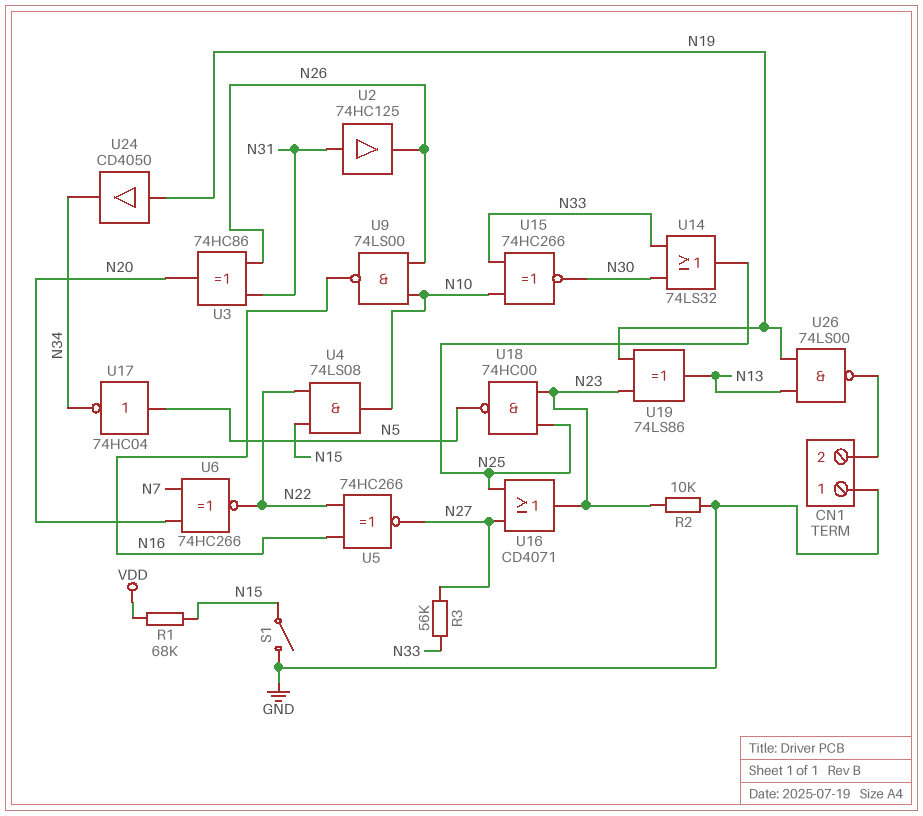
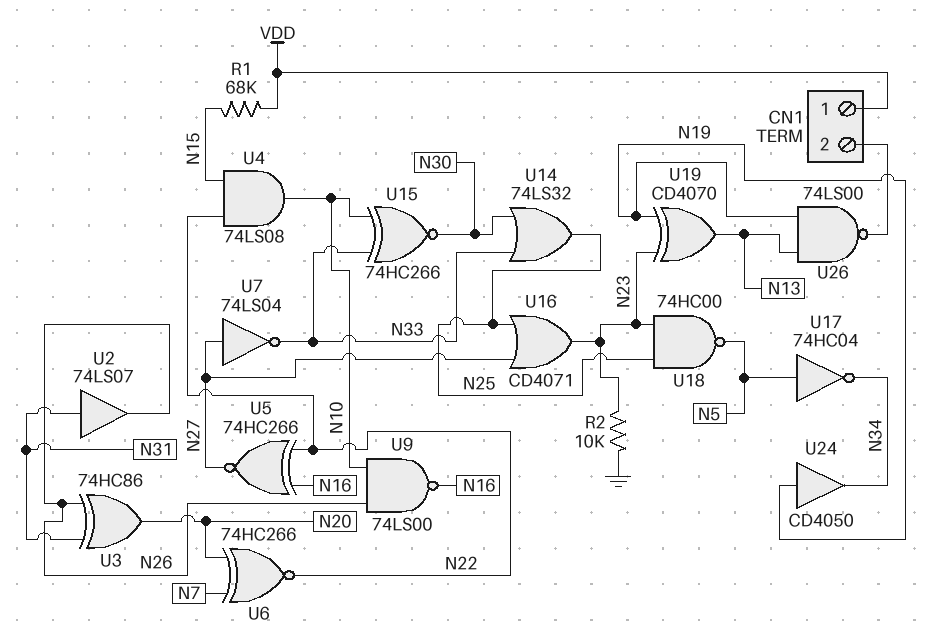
CN1 pin 1: GND -> VDD
R3: 56k (N27, N33) -> none
S1: switch (GND, N15) -> none
U2: buffer 74HC125 (in N31, out N26) -> buffer 74LS07 (in N31, out N26)
U7: none -> NOT 74LS04 (in N27, out N33)
U19: XOR 74LS86 (in N19, in N23, out N13) -> XOR CD4070 (in N19, in N23, out N13)

